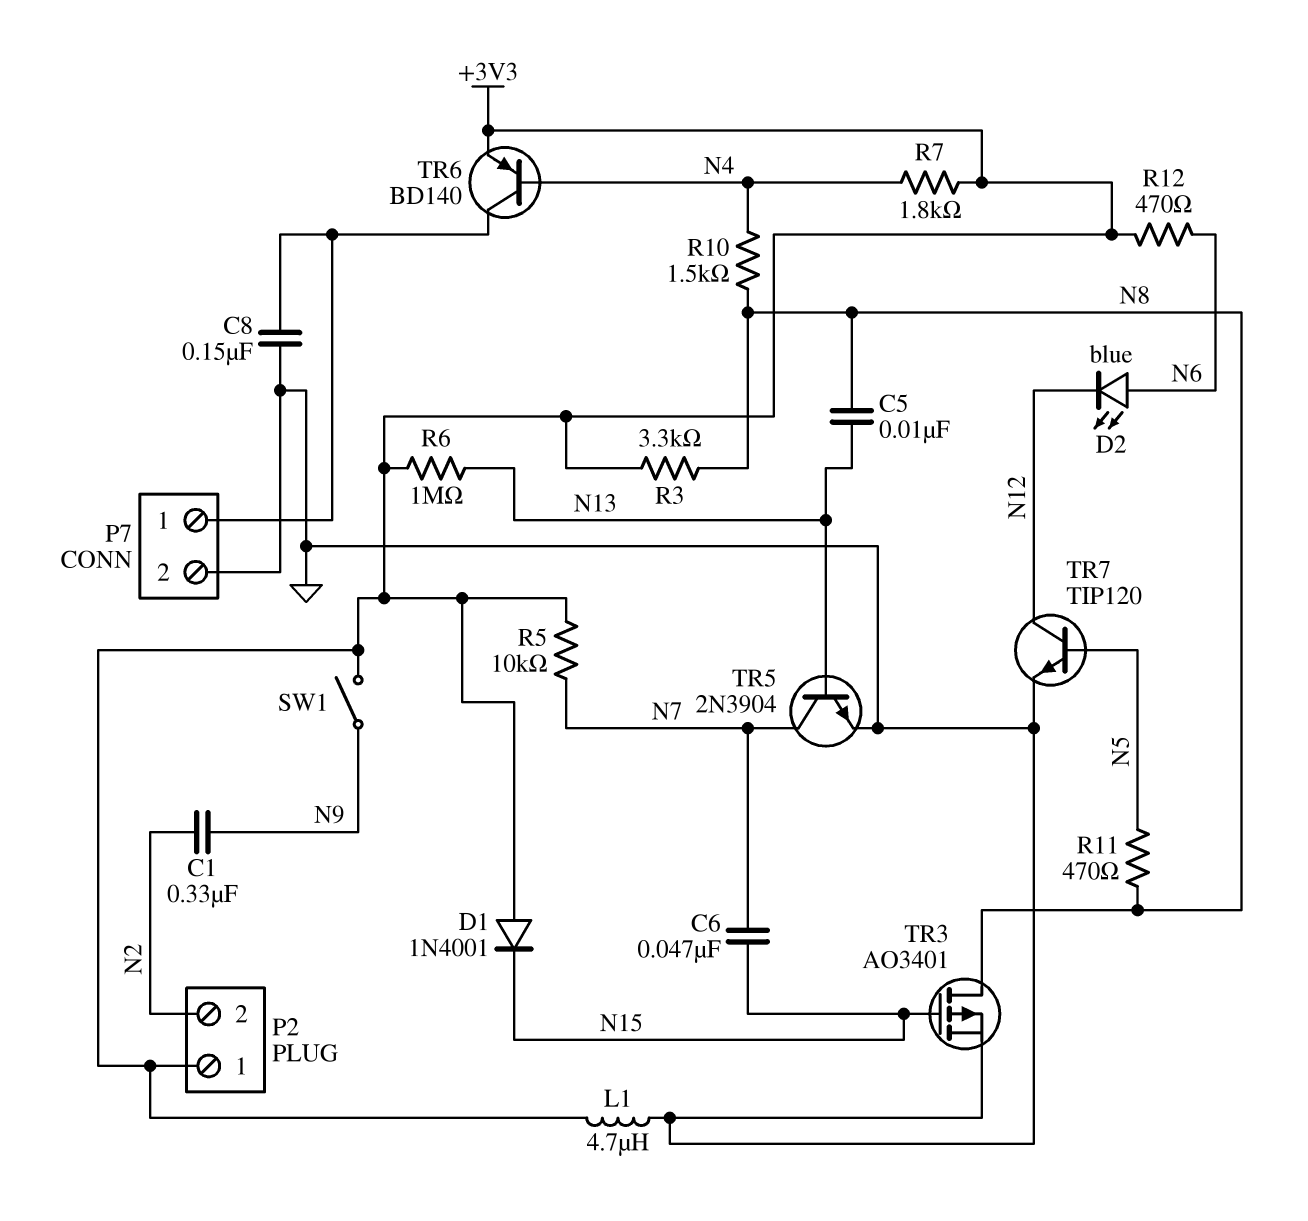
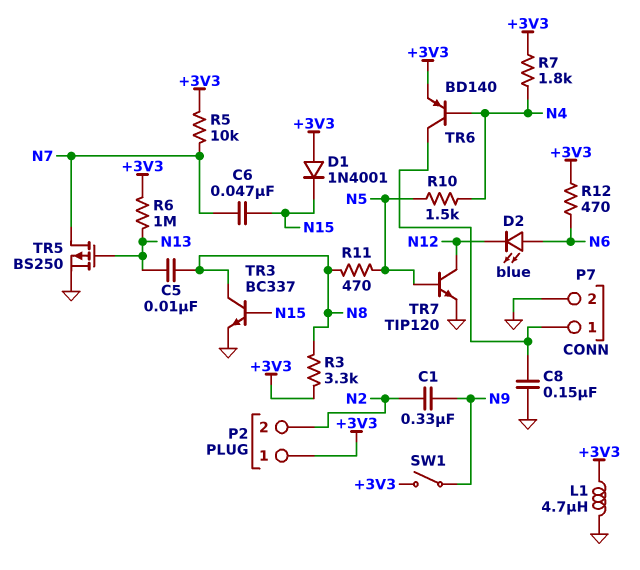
R10: 1.5k (N4, N8) -> 1.5k (N4, N5)
TR3: PMOS AO3401 (G N15, D N8, S GND) -> NPN BC337 (B N15, C N8, E GND)
TR5: NPN 2N3904 (B N13, C N7, E GND) -> PMOS BS250 (G N13, D N7, S GND)

